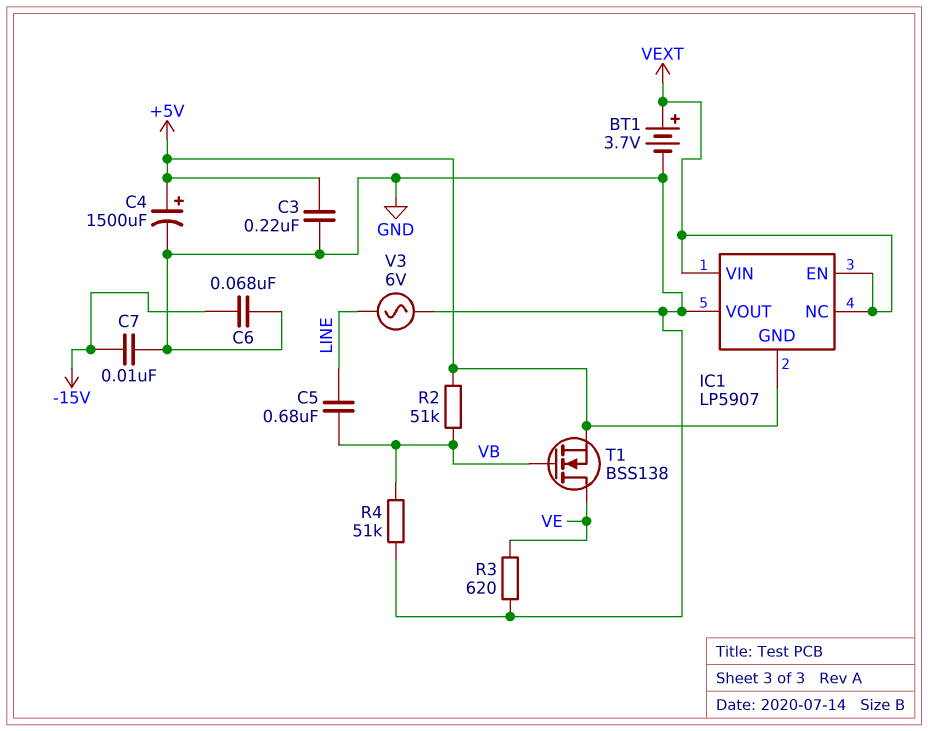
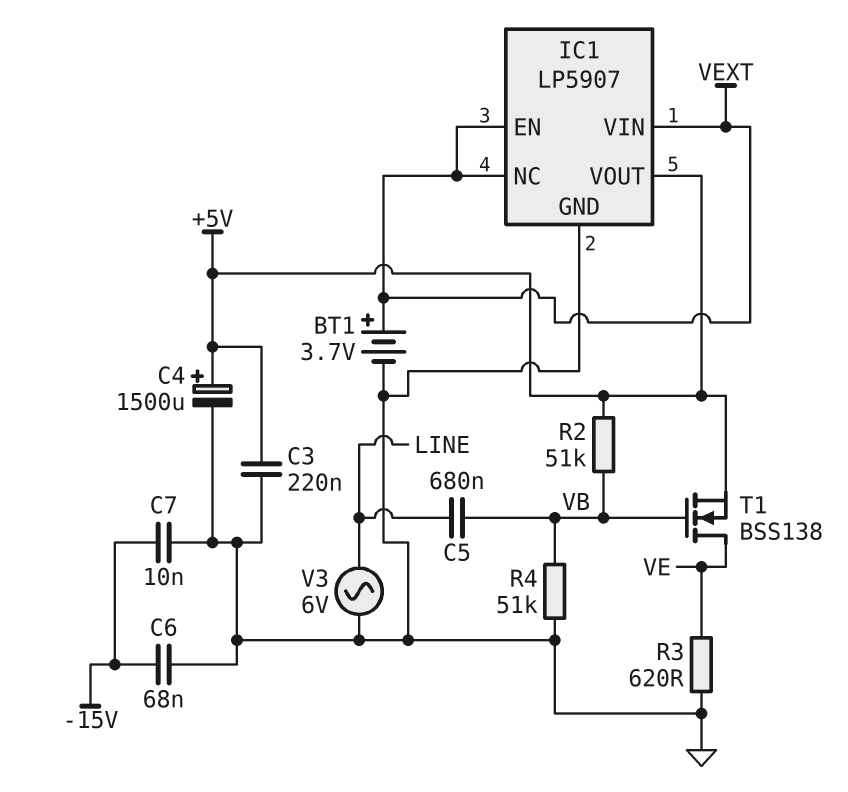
IC1 pin GND: +5V -> GND
IC1 pin VOUT: GND -> +5V

